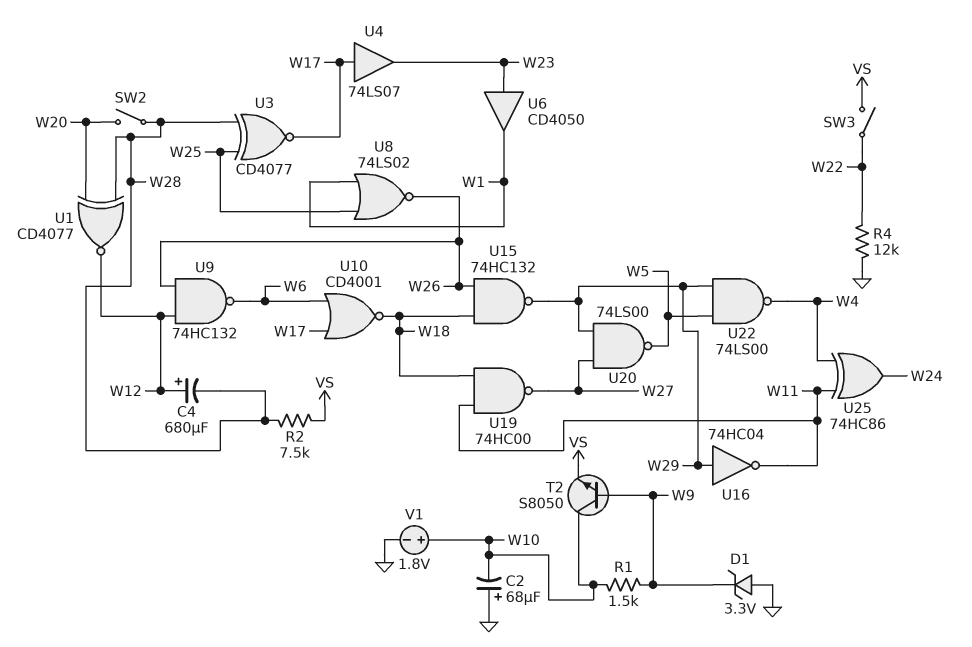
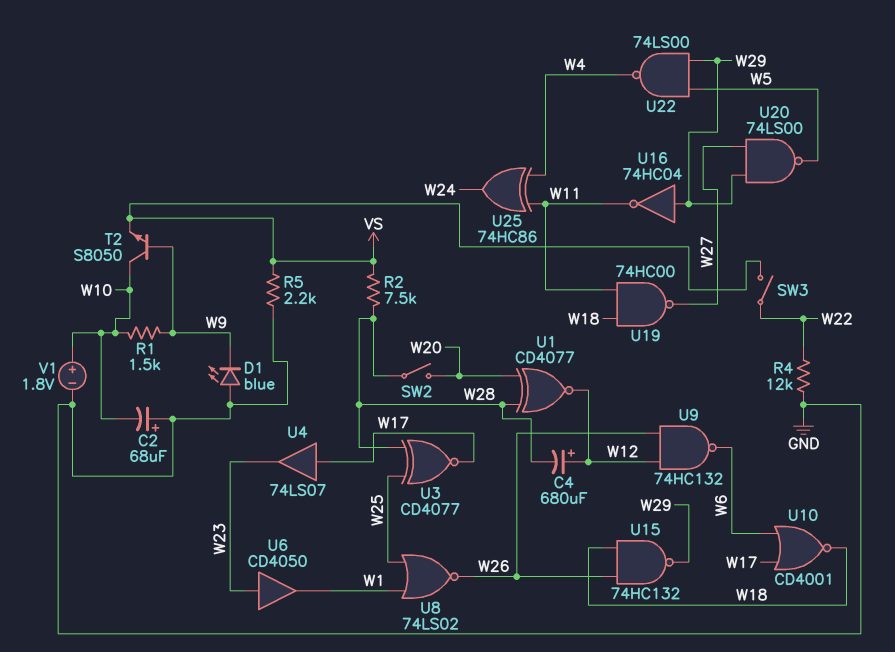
D1: zener 3.3V (A GND, K W9) -> LED blue (A GND, K W9)
R5: none -> 2.2k (GND, VS)

